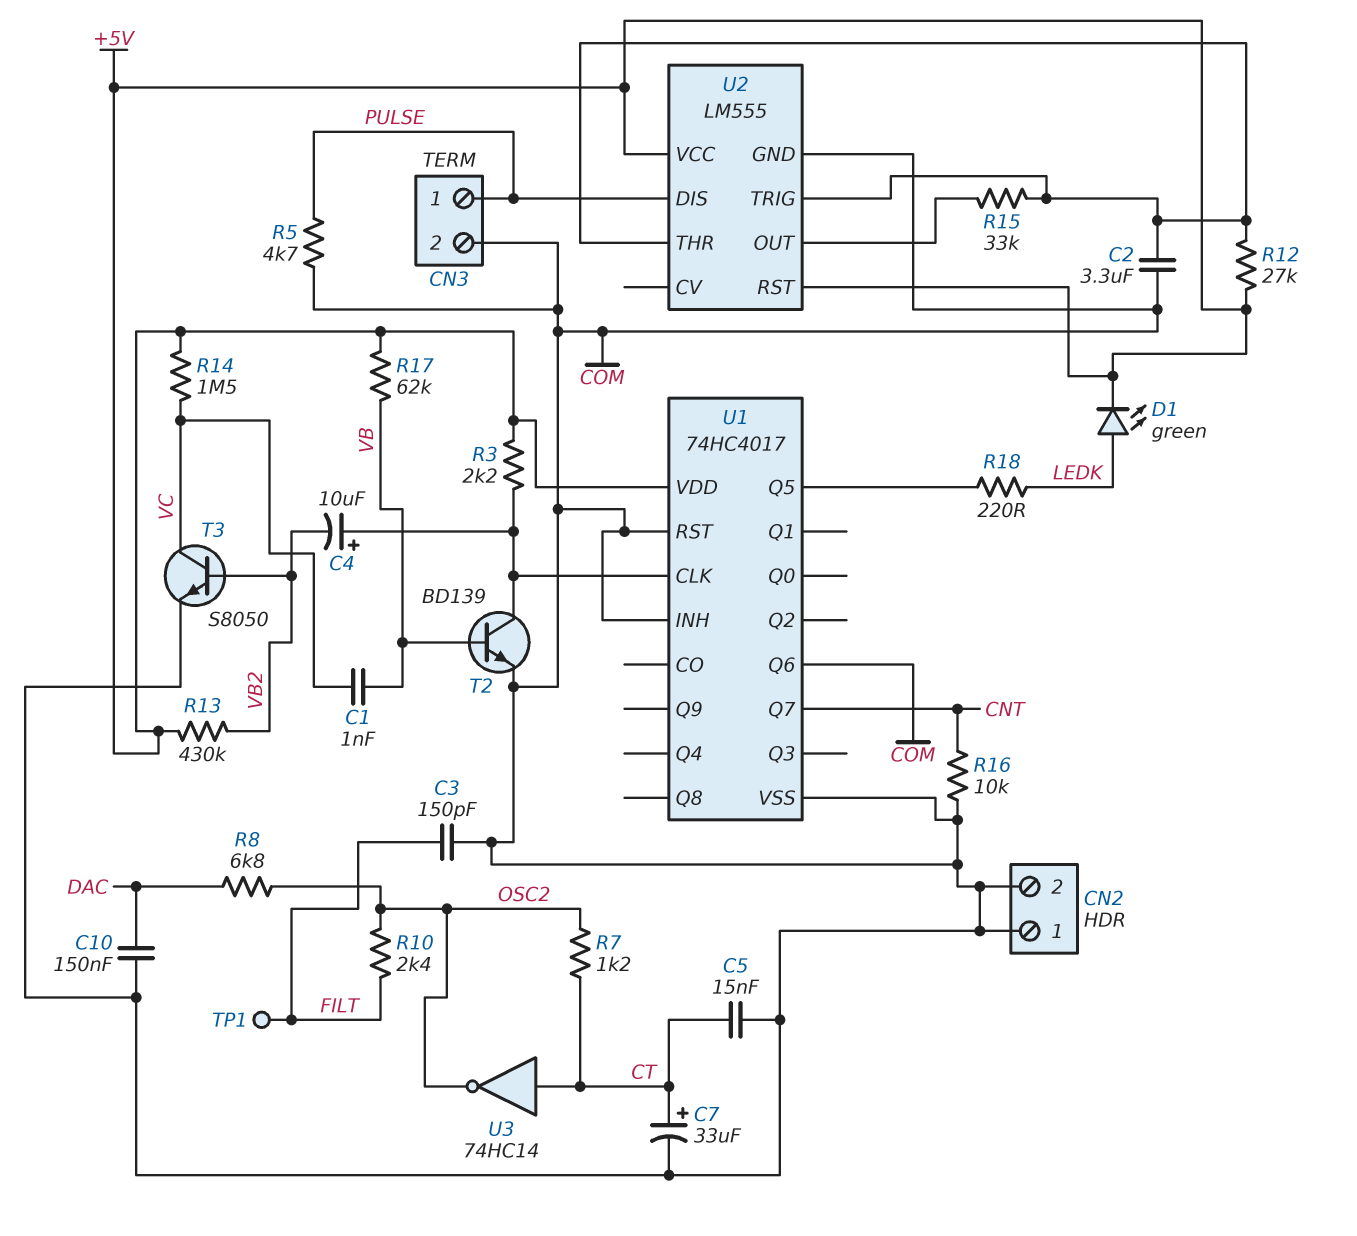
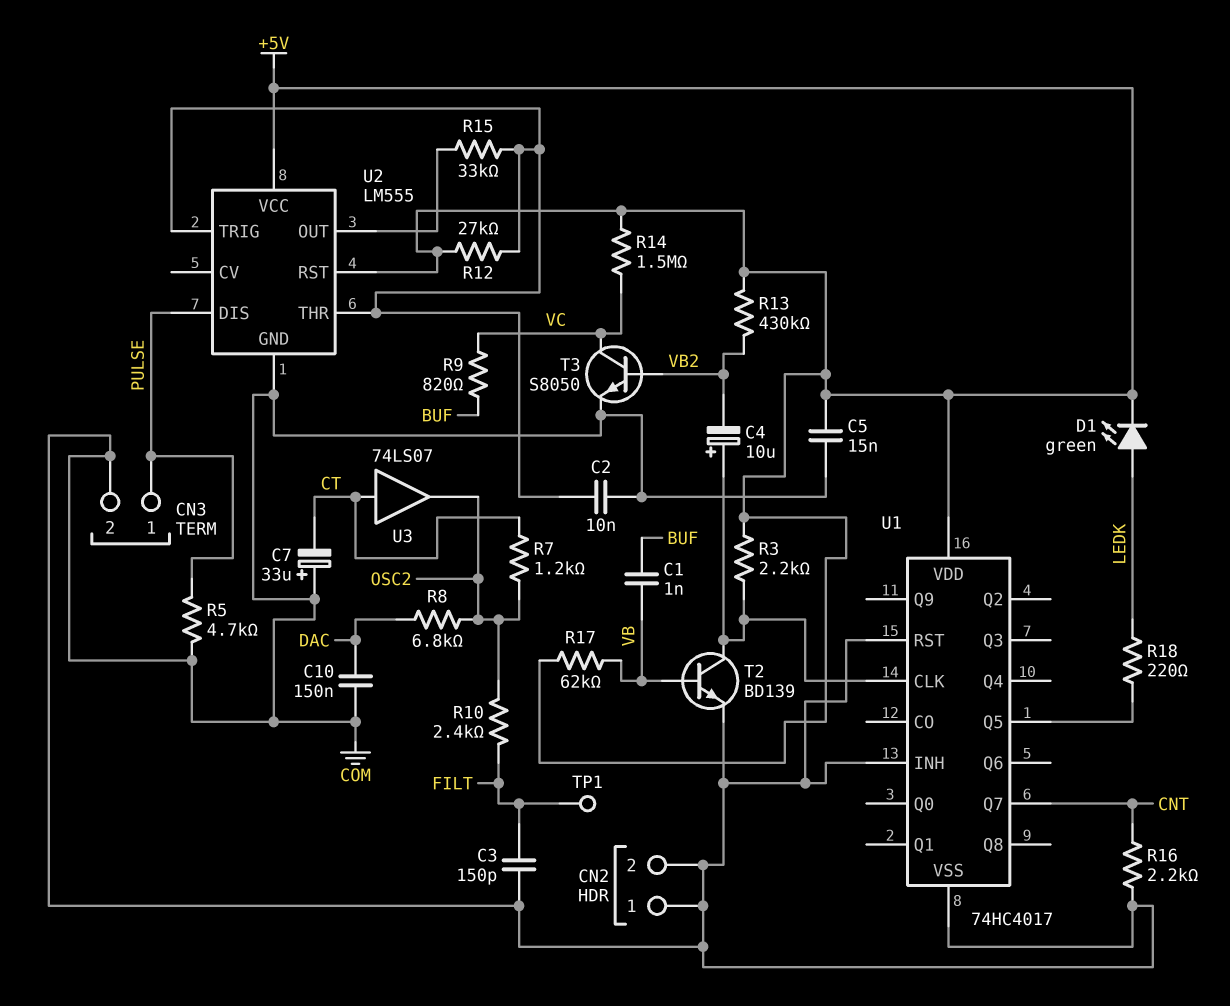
C1: 1nF (VB, VC) -> 1nF (BUF, VB)
C2: 3.3uF (COM, U2/THR) -> 10nF (COM, U2/THR)
C5: 15nF (COM, CT) -> 15nF (+5V, COM)
C7: 33uF (plus CT, minus COM) -> 33uF (plus COM, minus CT)
R9: none -> 820 (BUF, VC)
R16: 10k (CNT, COM) -> 2.2k (CNT, COM)
U1 pin Q6: COM -> none
U3: NOT 74HC14 (in CT, out OSC2) -> buffer 74LS07 (in CT, out OSC2)

